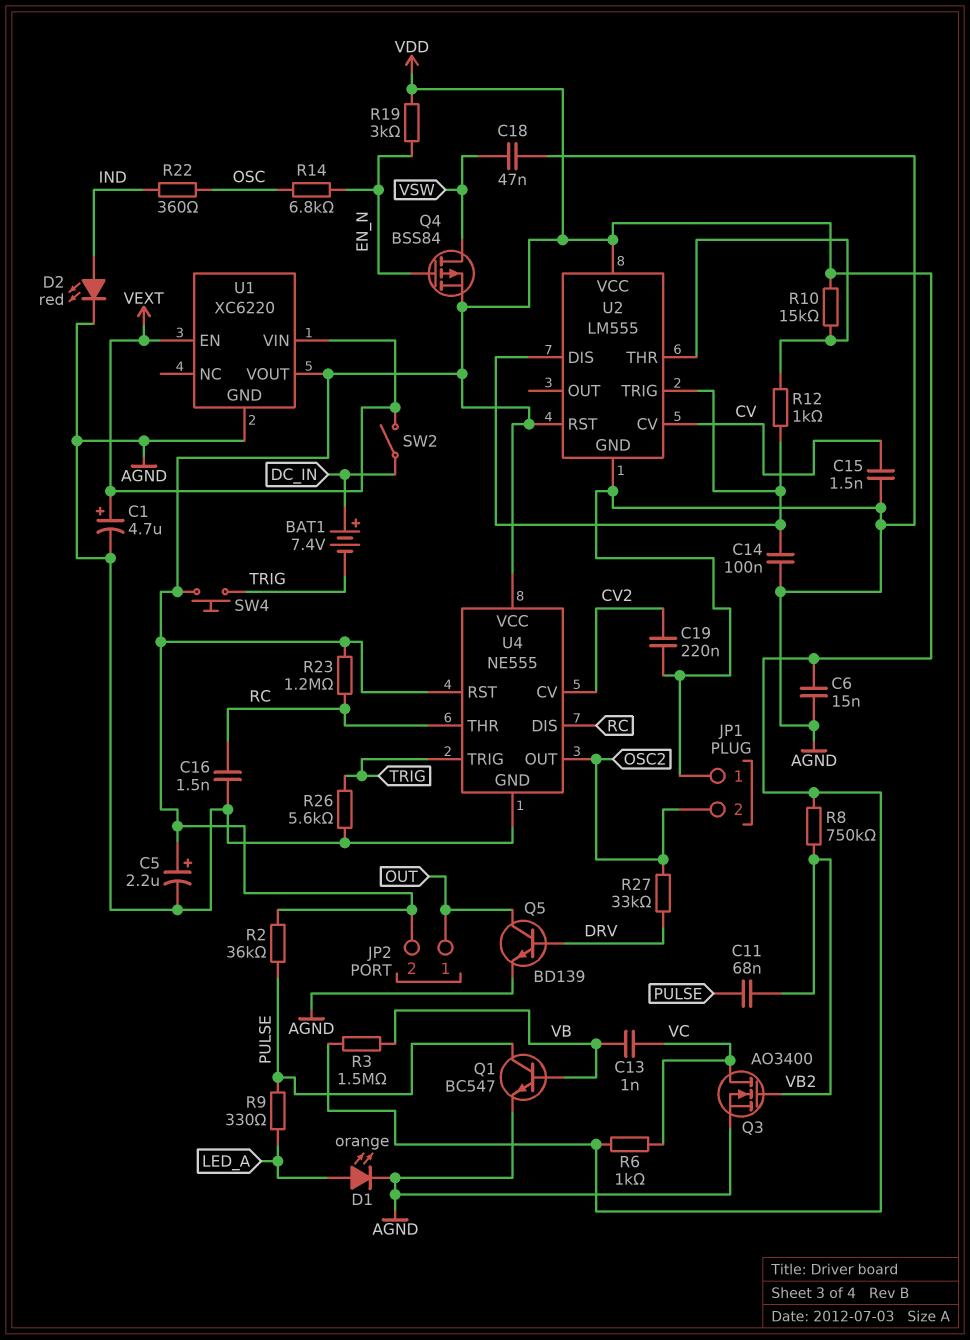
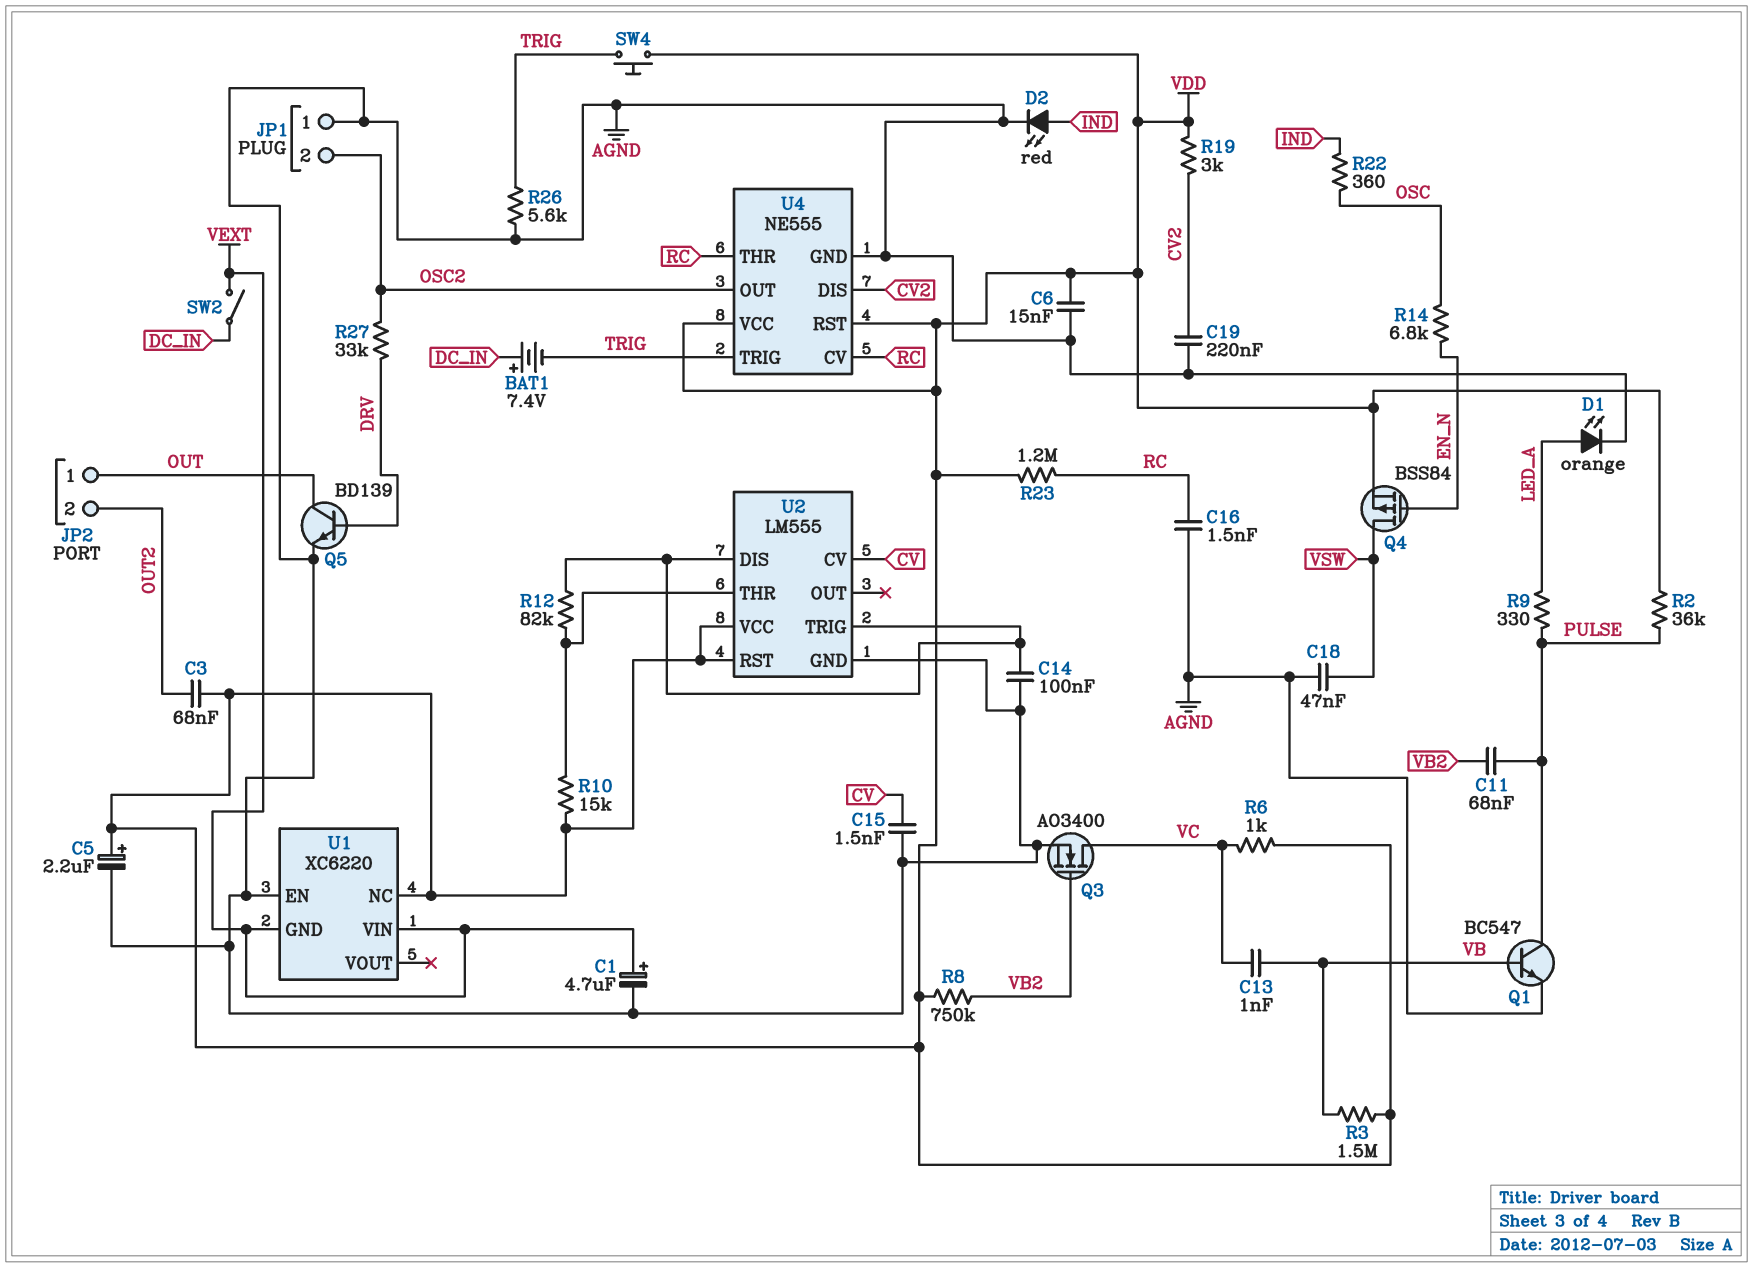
C3: none -> 68nF (OUT2, VDD)
JP2 pin 2: VDD -> OUT2
R12: 1k (U2/DIS, U2/THR) -> 82k (U2/DIS, U2/THR)
R19: 3k (EN_N, VDD) -> 3k (CV2, VDD)
U1 pin EN: VEXT -> AGND
U1 pin GND: AGND -> VEXT
U1 pin NC: none -> VDD
U1 pin VOUT: VDD -> none
U4 pin CV: CV2 -> RC
U4 pin DIS: RC -> CV2

